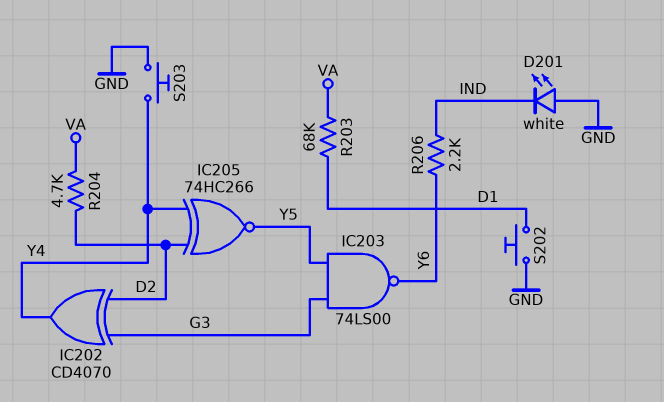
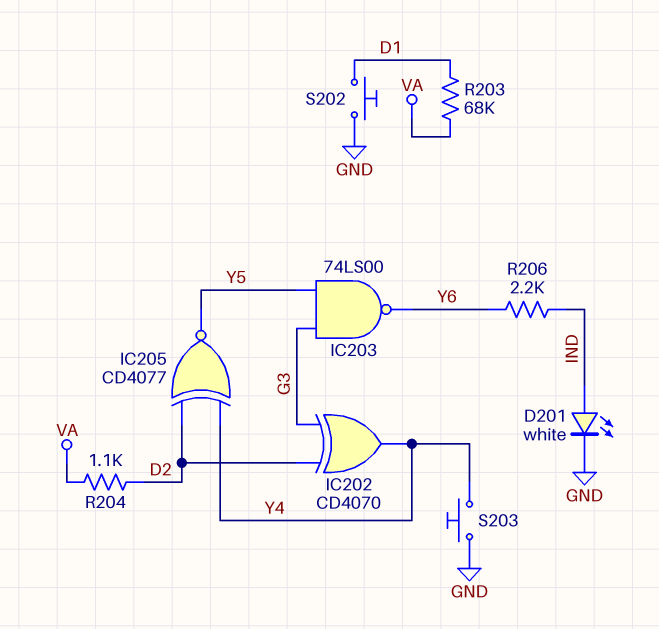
D201: LED white (A GND, K IND) -> LED white (A IND, K GND)
IC205: XNOR 74HC266 (in D2, in Y4, out Y5) -> XNOR CD4077 (in D2, in Y4, out Y5)
R204: 4.7k (D2, VA) -> 1.1k (D2, VA)

